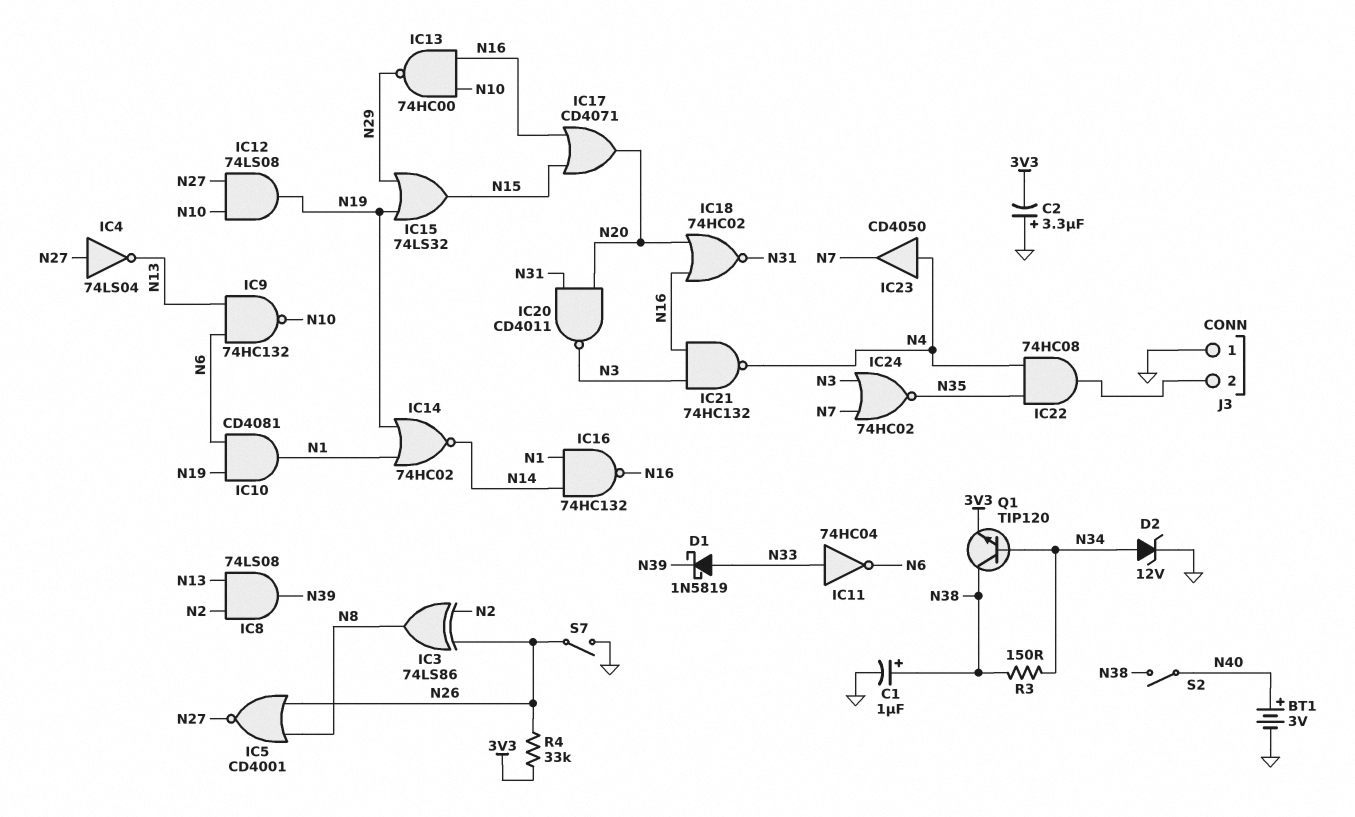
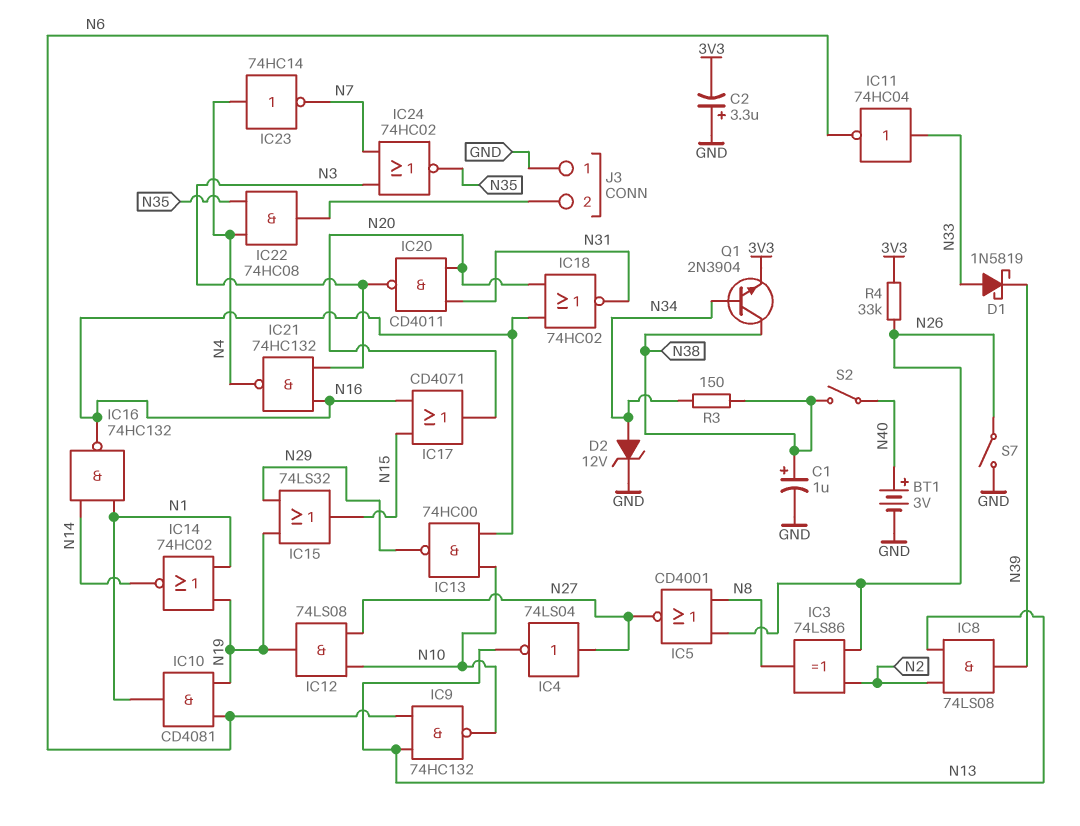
IC23: buffer CD4050 (in N4, out N7) -> NOT 74HC14 (in N4, out N7)
Q1: NPN TIP120 (B N34, C N38, E 3V3) -> NPN 2N3904 (B N34, C N38, E 3V3)

